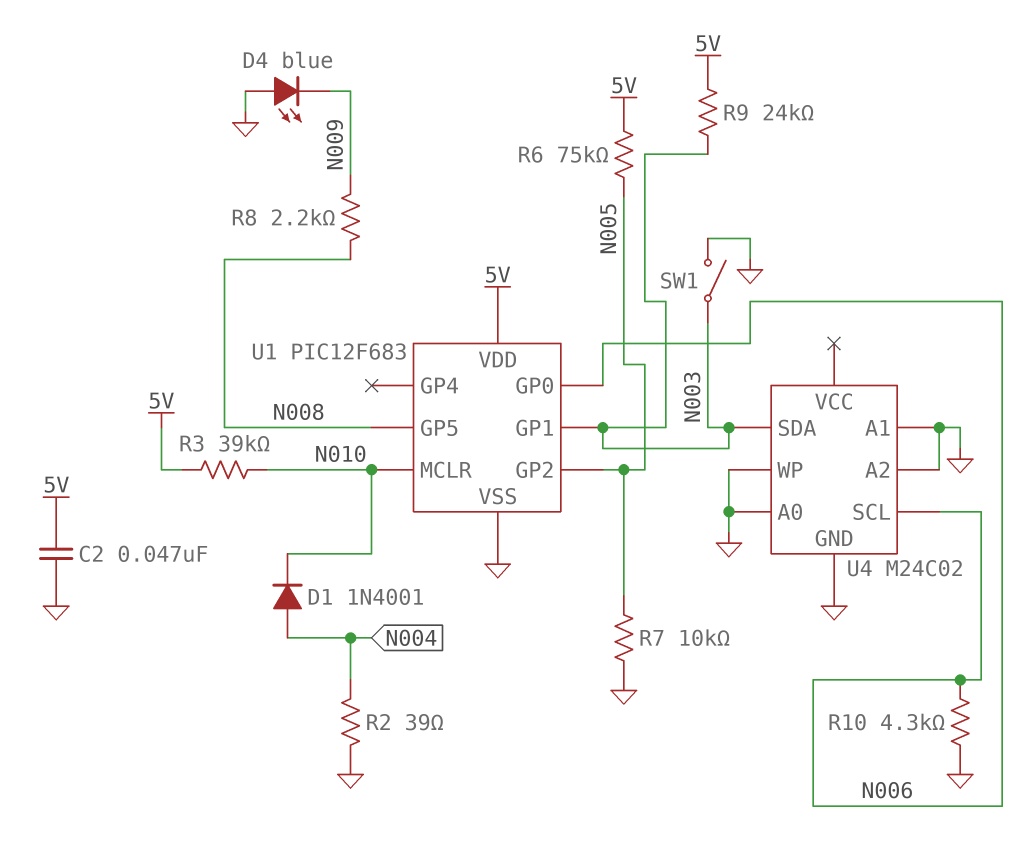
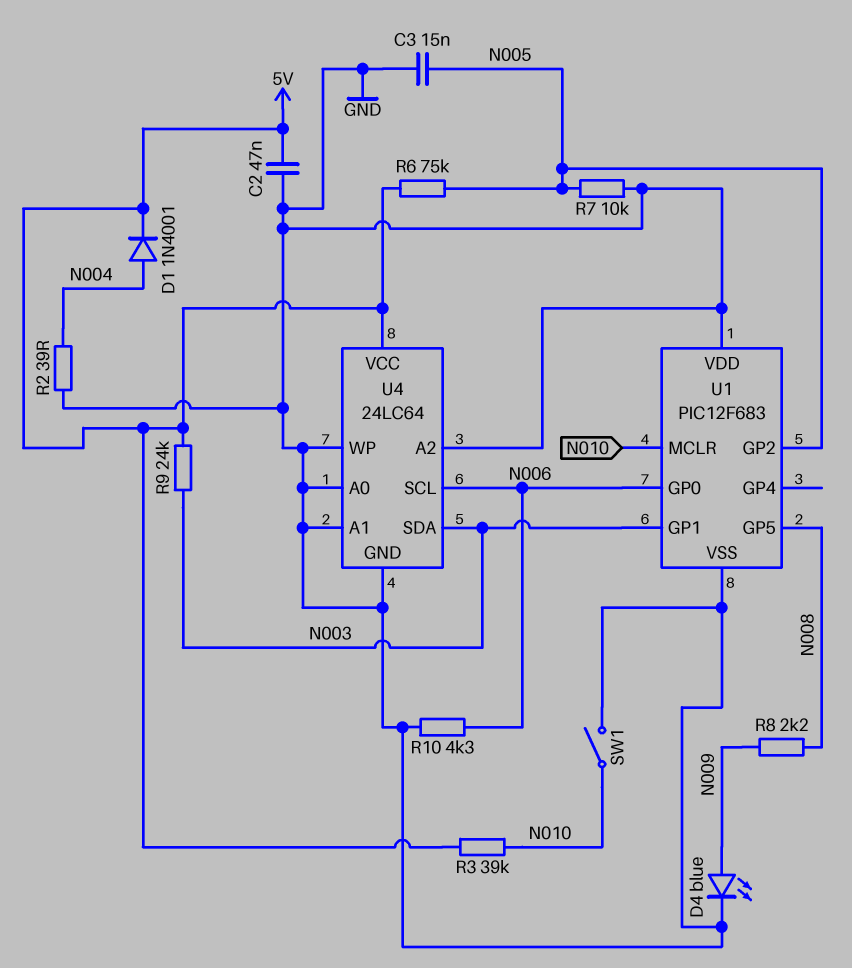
C3: none -> 15nF (GND, N005)
D1: diode 1N4001 (A N004, K N010) -> diode 1N4001 (A N004, K 5V)
D4: LED blue (A GND, K N009) -> LED blue (A N009, K GND)
SW1: switch (GND, N003) -> switch (GND, N010)
U1 pin VDD: 5V -> GND
U4: M24C02 -> 24LC64
U4 pin VCC: none -> 5V

